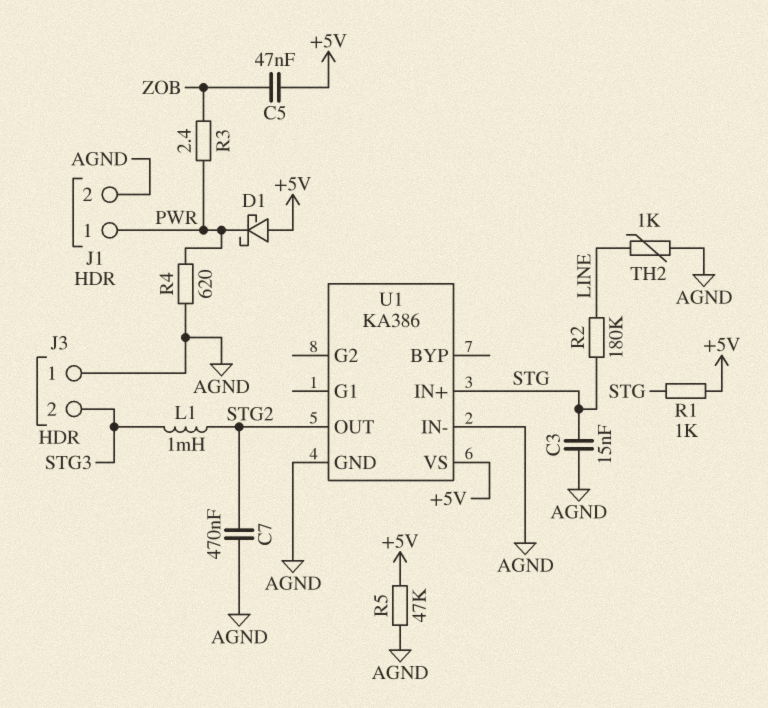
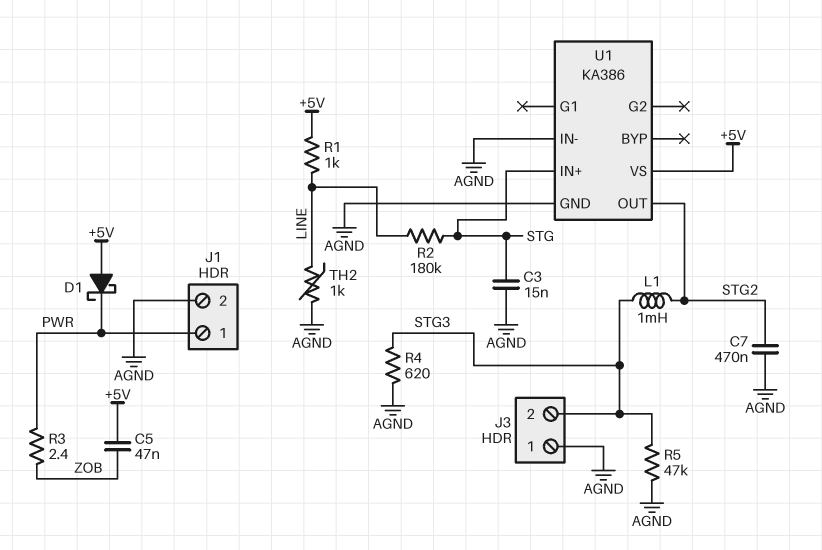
R1: 1k (+5V, STG) -> 1k (+5V, LINE)
R4: 620 (AGND, PWR) -> 620 (AGND, STG3)
R5: 47k (+5V, AGND) -> 47k (AGND, STG3)

